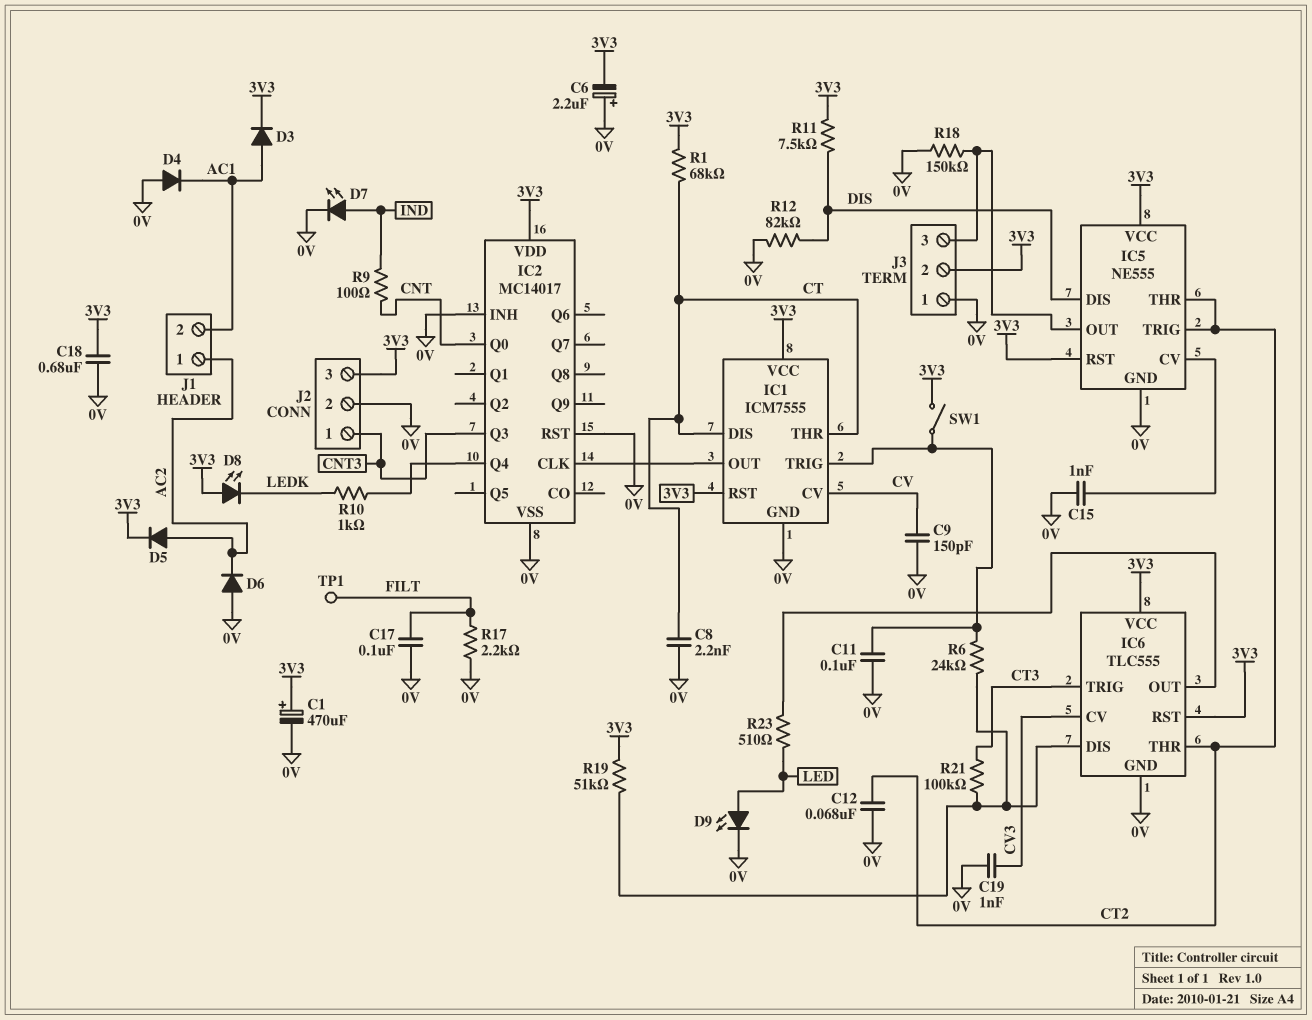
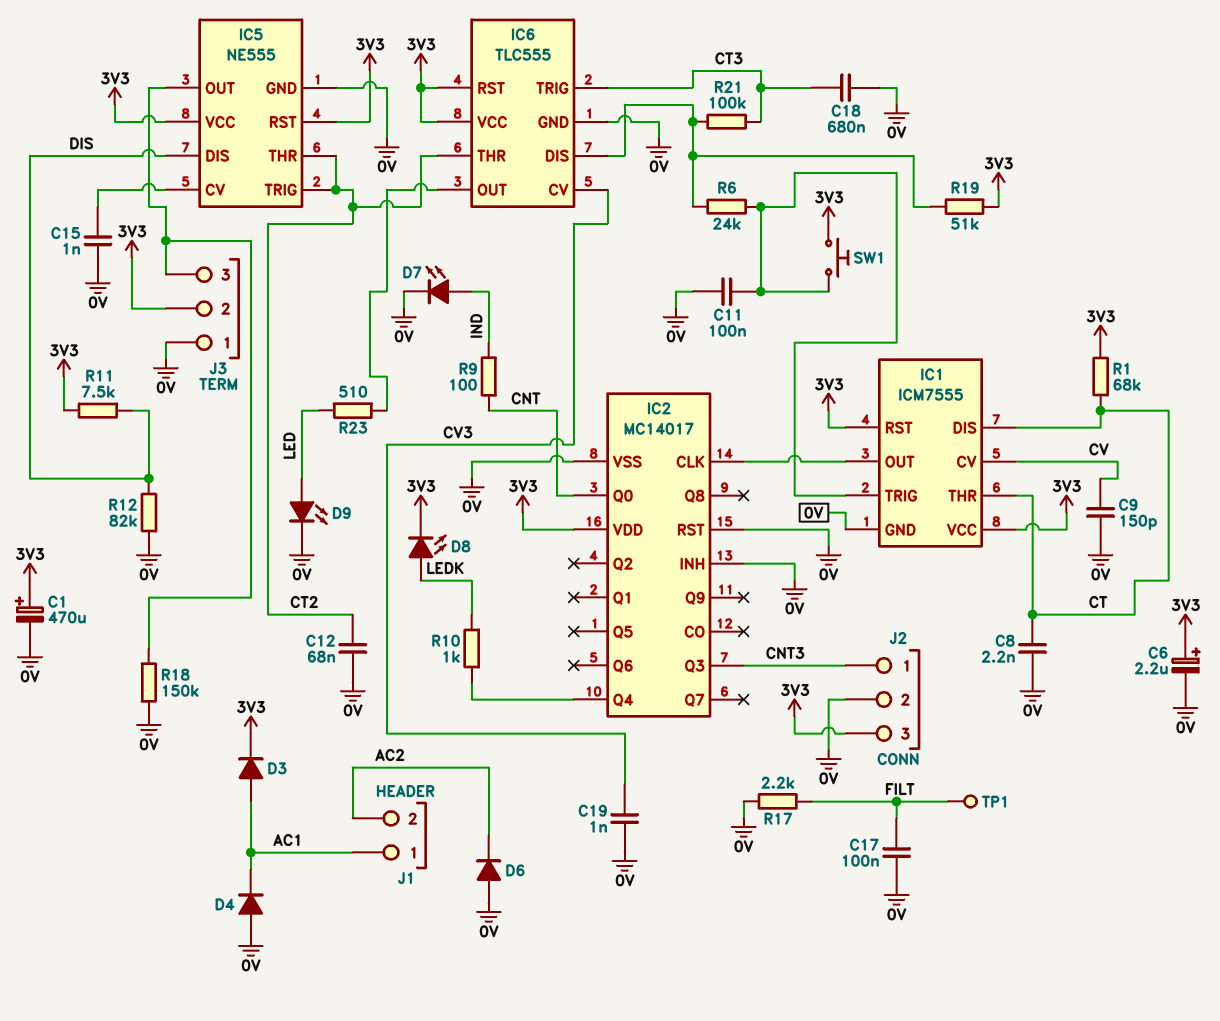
C6: 2.2uF (plus 0V, minus 3V3) -> 2.2uF (plus 3V3, minus 0V)
C18: 680nF (0V, 3V3) -> 680nF (0V, CT3)
D5: diode (A AC2, K 3V3) -> none
D8: LED (A 3V3, K LEDK) -> LED (A LEDK, K 3V3)
J1 pin 1: AC2 -> AC1
J1 pin 2: AC1 -> AC2
SW1: switch (3V3, IC1/TRIG) -> button (3V3, IC1/TRIG)

